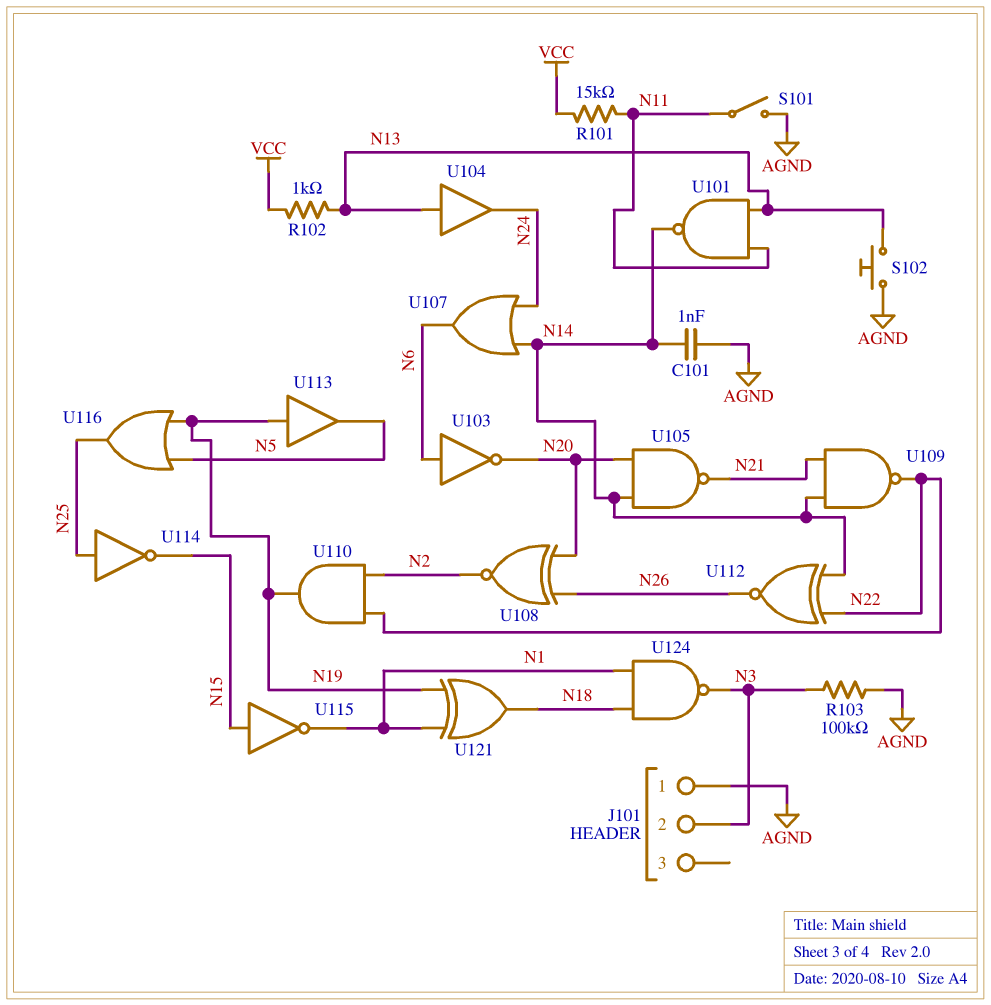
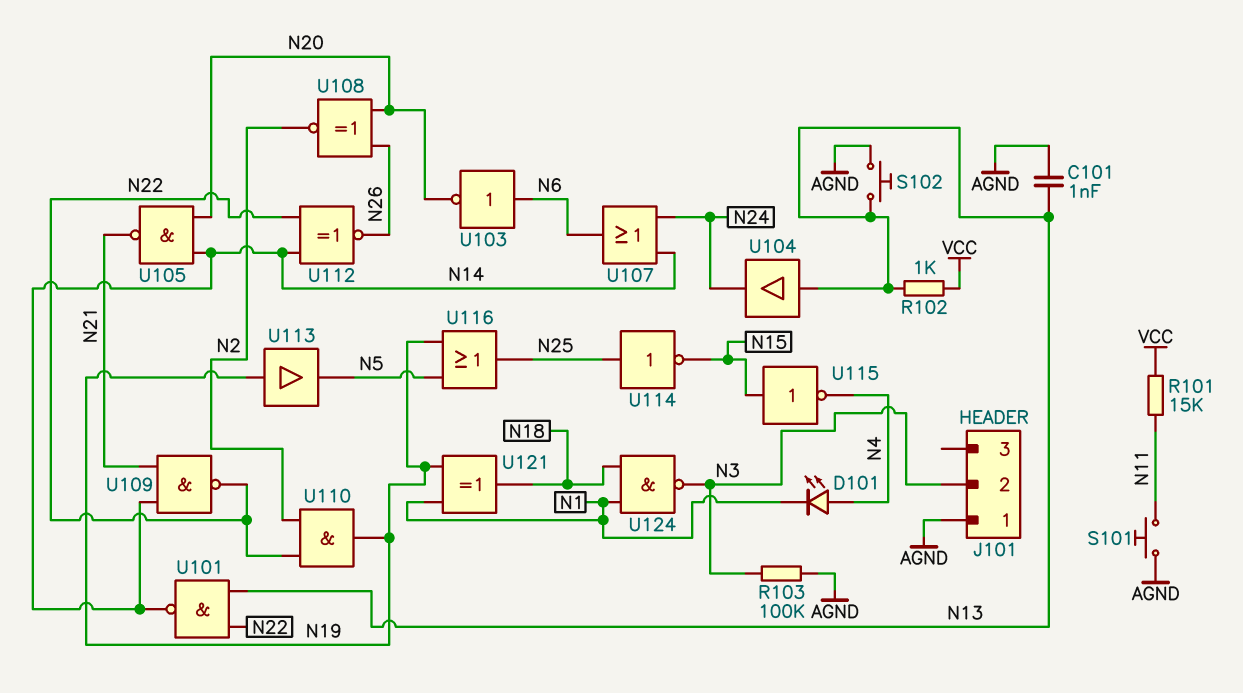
C101: 1nF (AGND, N14) -> 1nF (AGND, N13)
D101: none -> LED (A N4, K N1)
S101: switch (AGND, N11) -> button (AGND, N11)
U101: NAND (in N11, in N13, out N14) -> NAND (in N13, in N22, out N14)
U115: NOT (in N15, out N1) -> NOT (in N15, out N4)

